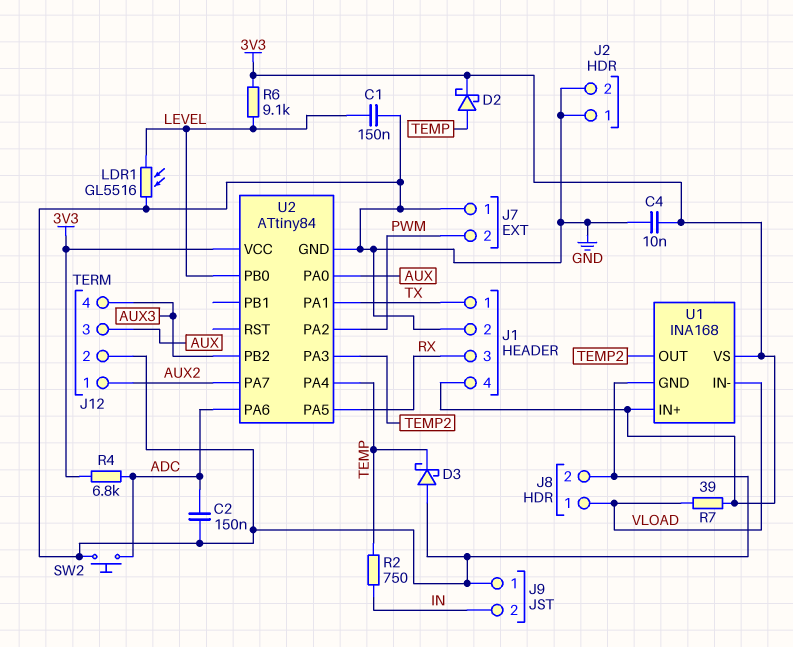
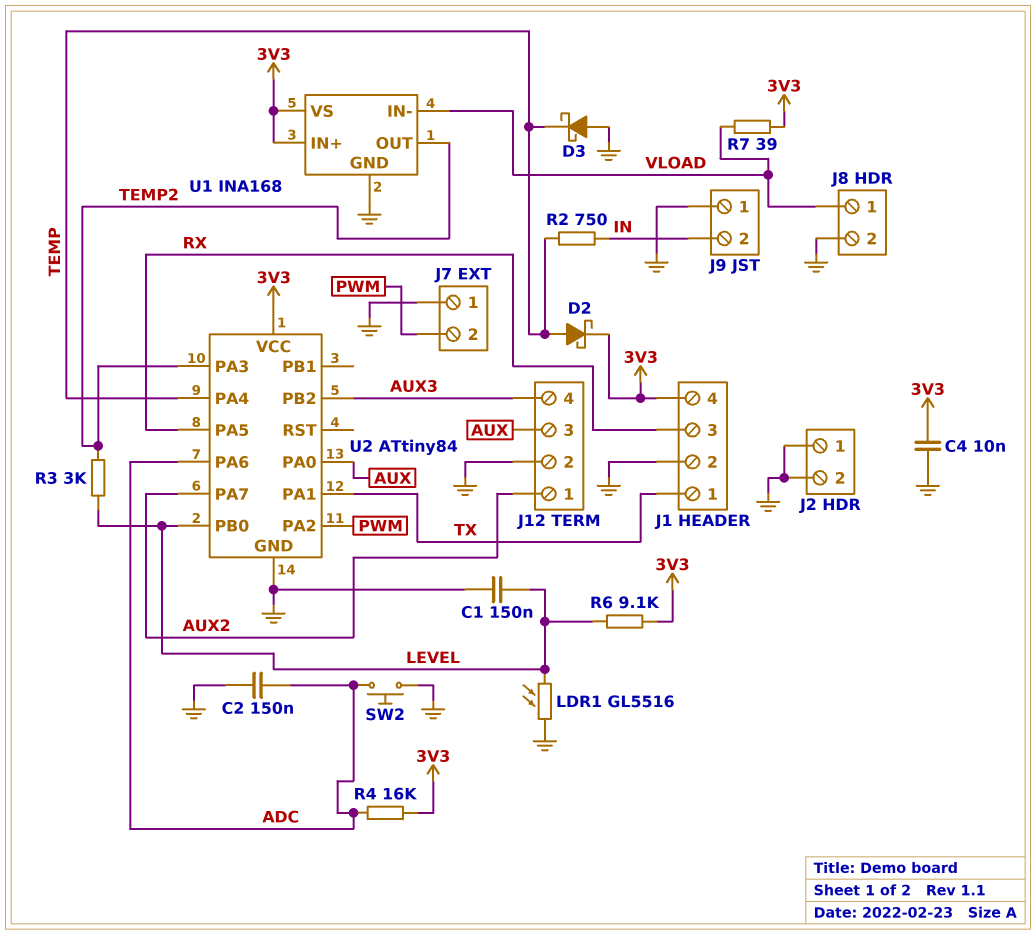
R3: none -> 3k (LEVEL, TEMP2)
R4: 6.8k (3V3, ADC) -> 16k (3V3, ADC)

